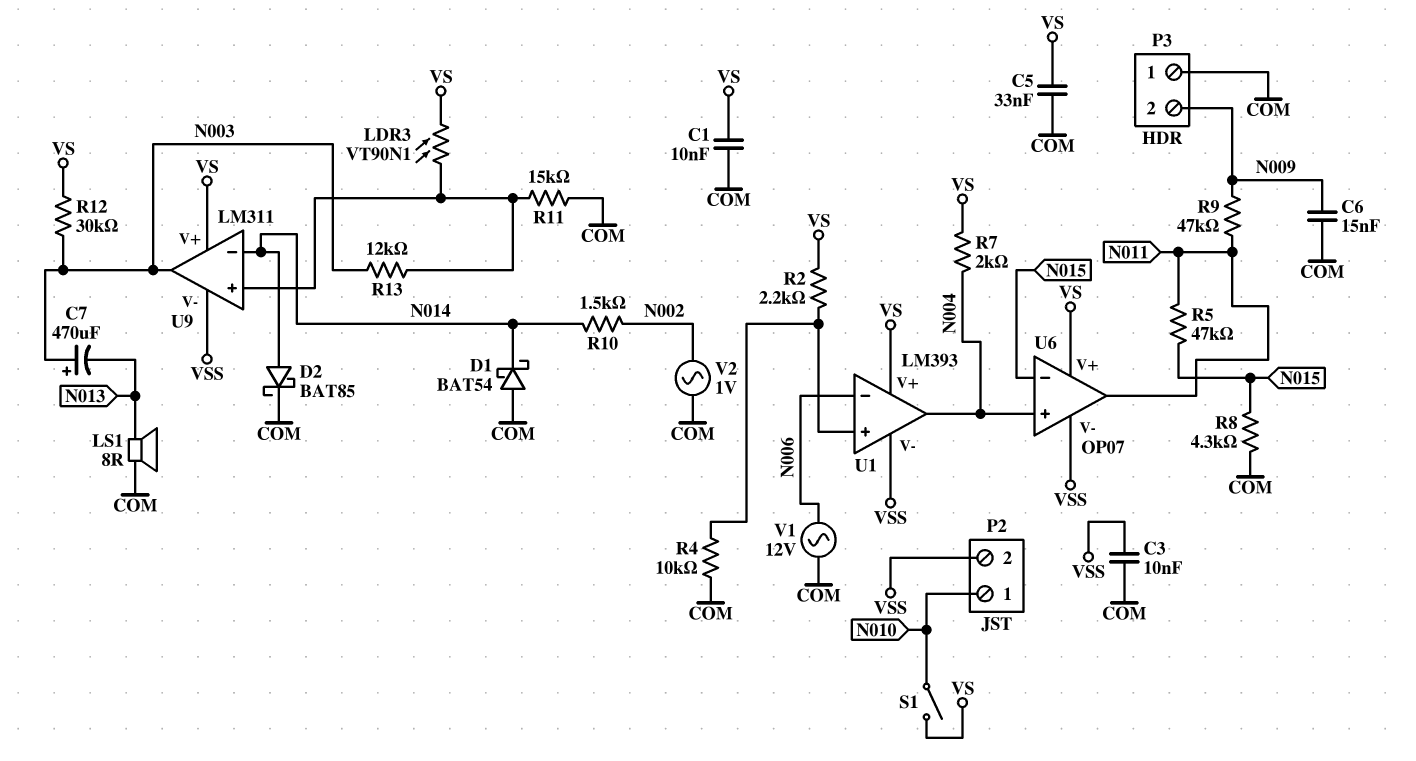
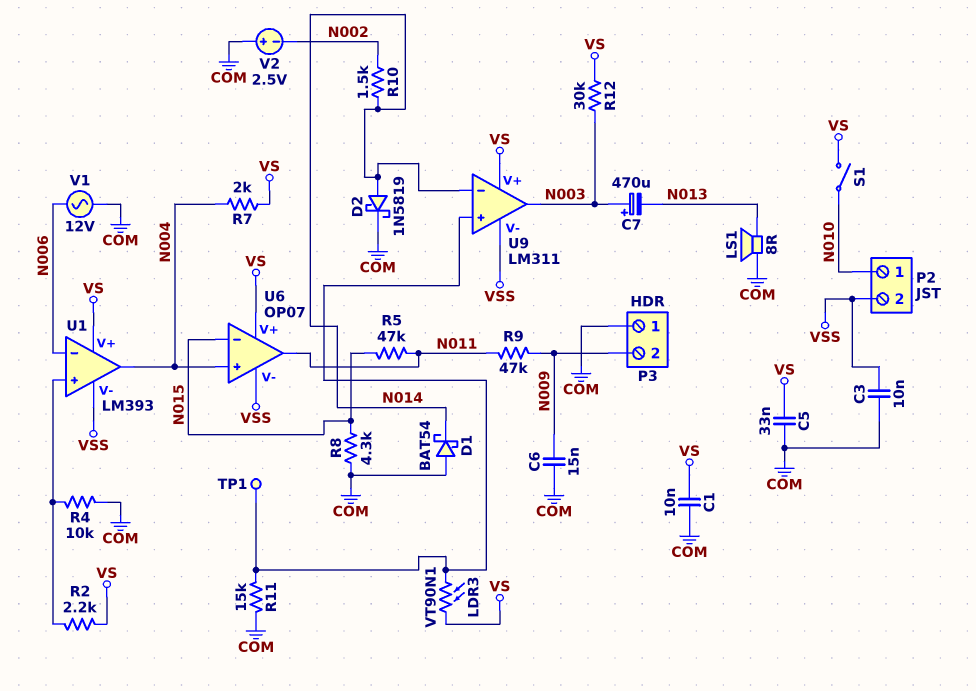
D2: schottky BAT85 (A N014, K COM) -> schottky 1N5819 (A N014, K COM)
R13: 12k (N003, U9/in+) -> none
TP1: none -> test point (U9/in+)
V2: AC 1V (COM, N002) -> 2.5V (plus COM, minus N002)

